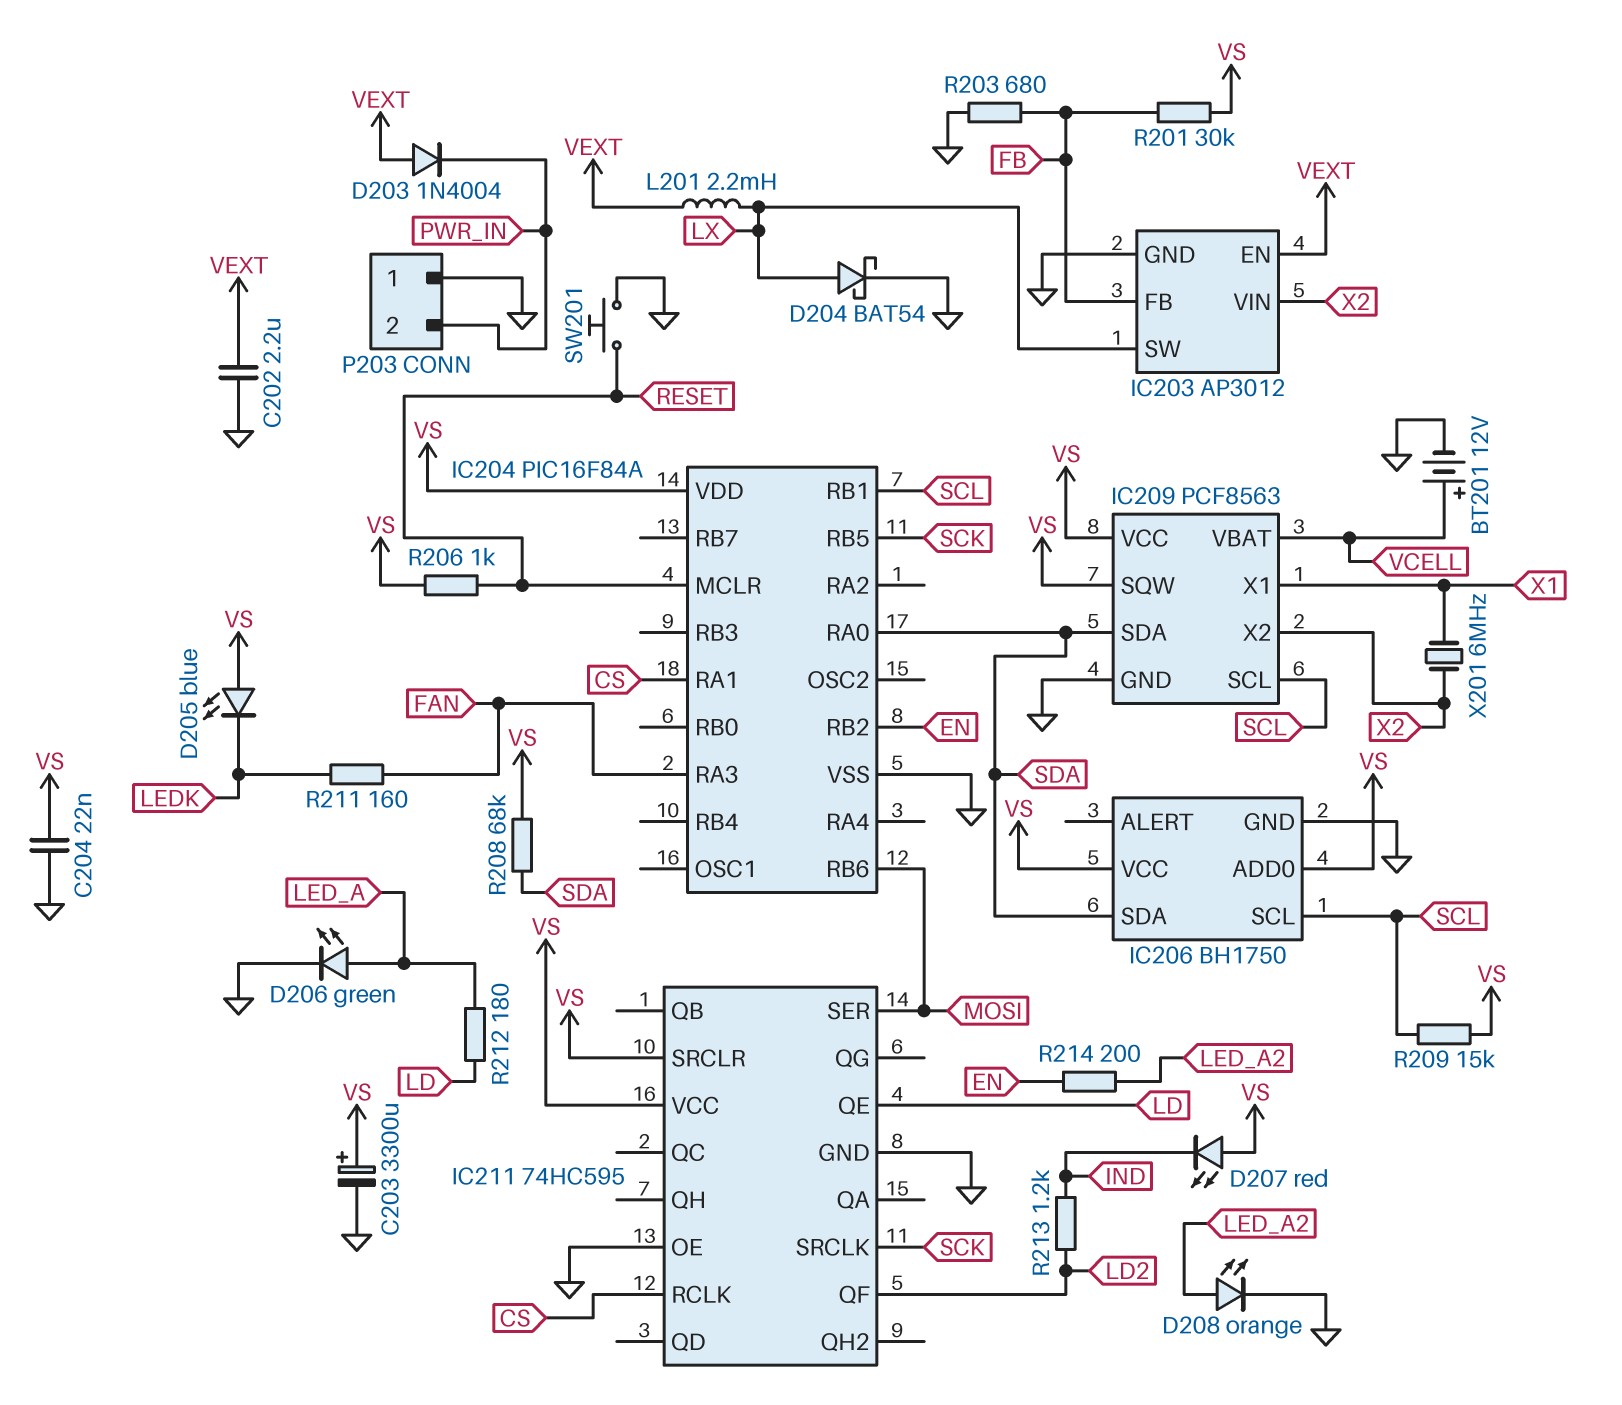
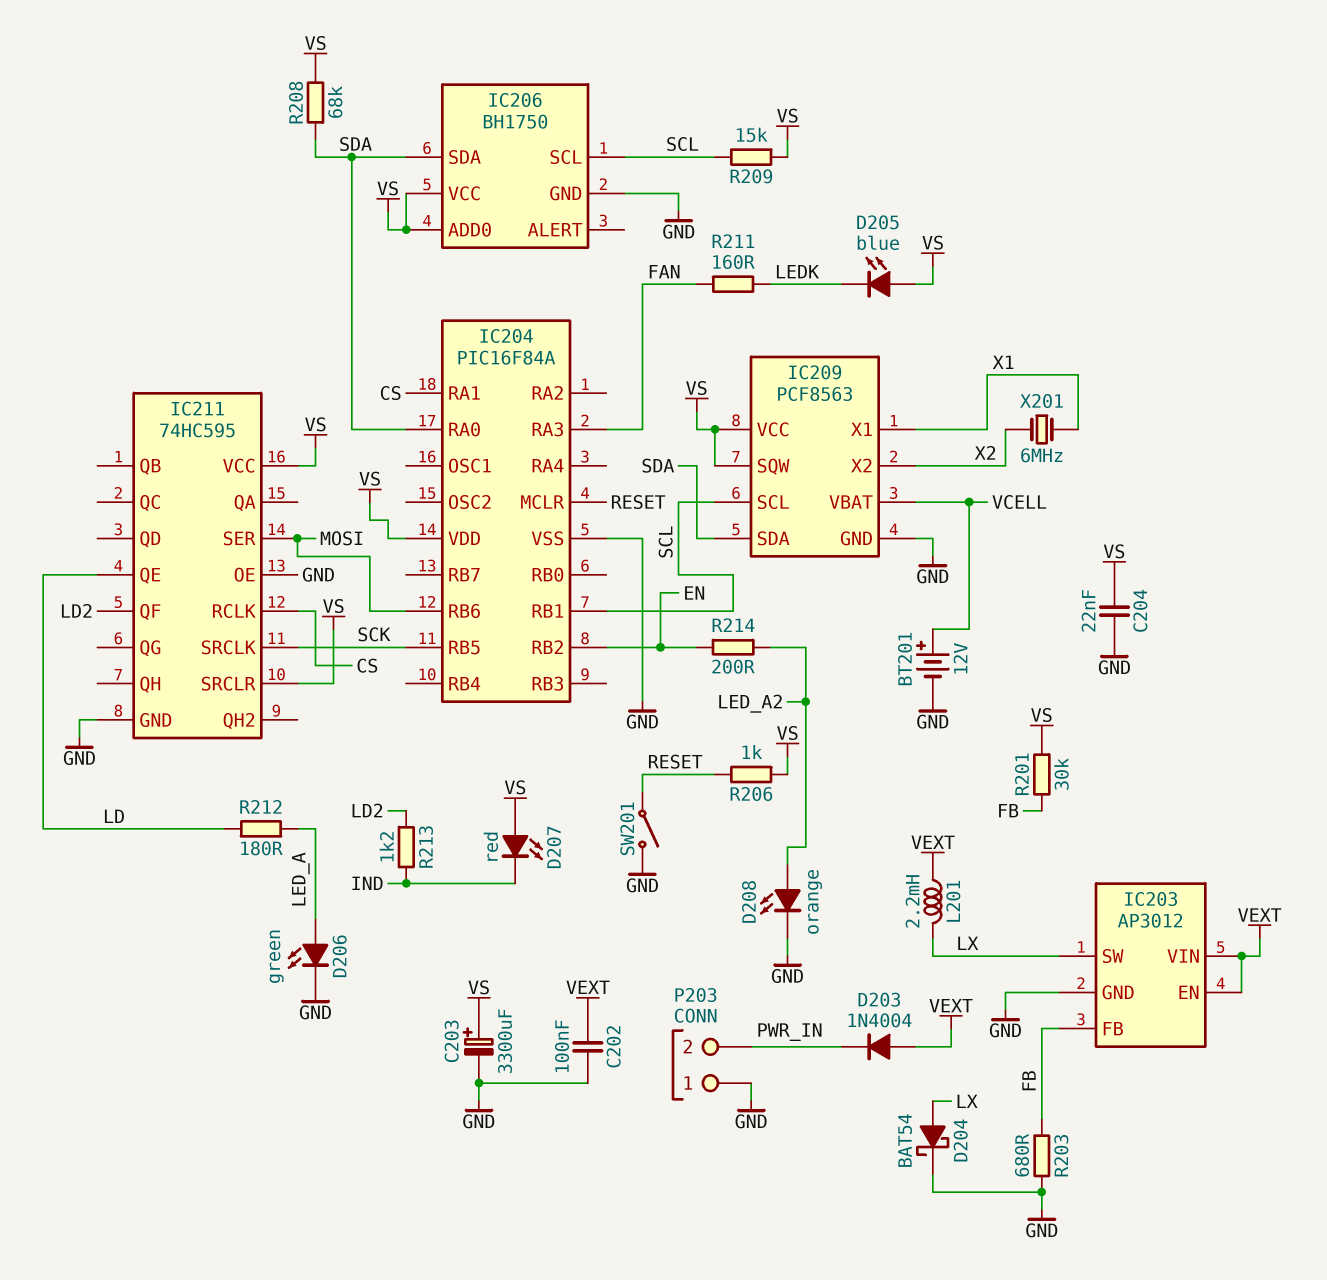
C202: 2.2uF (GND, VEXT) -> 100nF (GND, VEXT)
IC203 pin VIN: X2 -> VEXT
SW201: button (GND, RESET) -> switch (GND, RESET)

